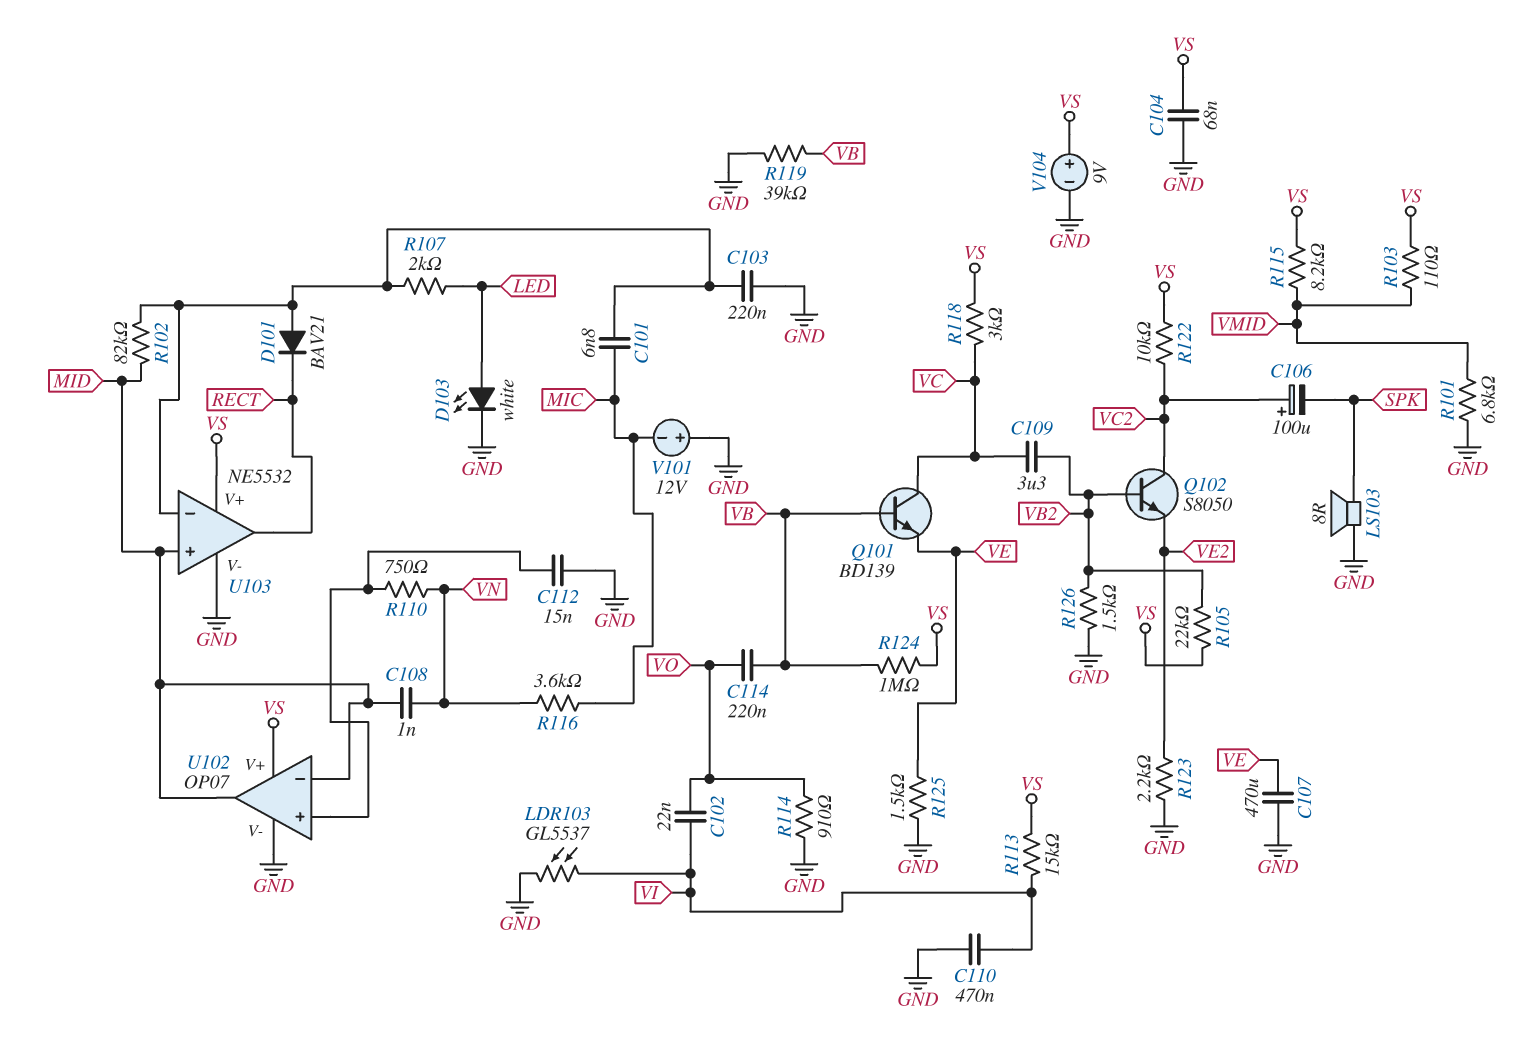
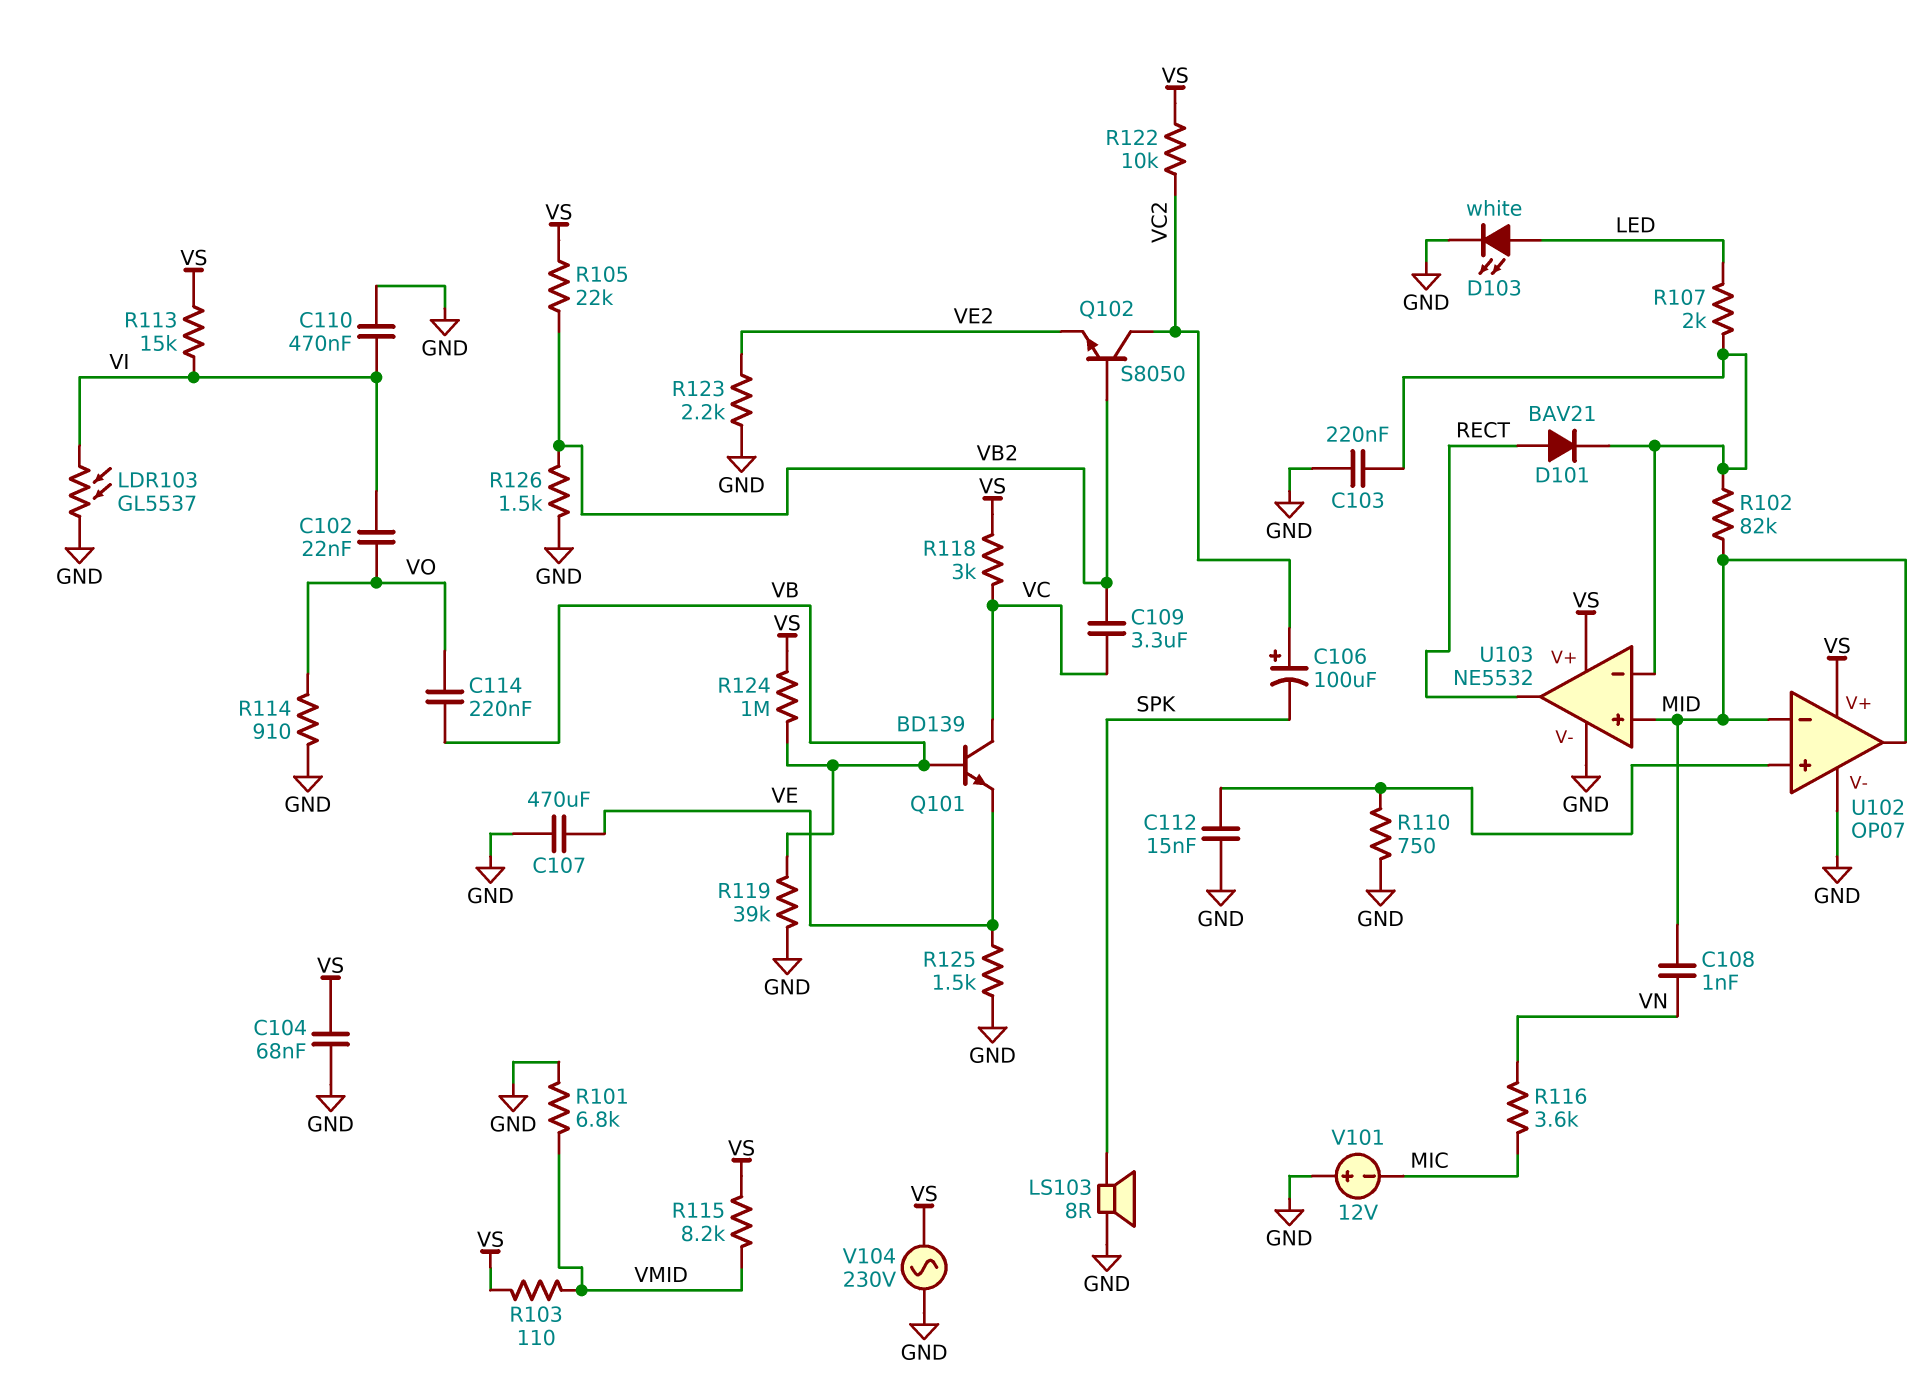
C101: 6.8nF (MIC, U103/in-) -> none
D101: diode BAV21 (A U103/in-, K RECT) -> diode BAV21 (A RECT, K U103/in-)
R110: 750 (U102/in+, VN) -> 750 (GND, U102/in+)
V104: 9V (plus VS, minus GND) -> AC 230V (GND, VS)

